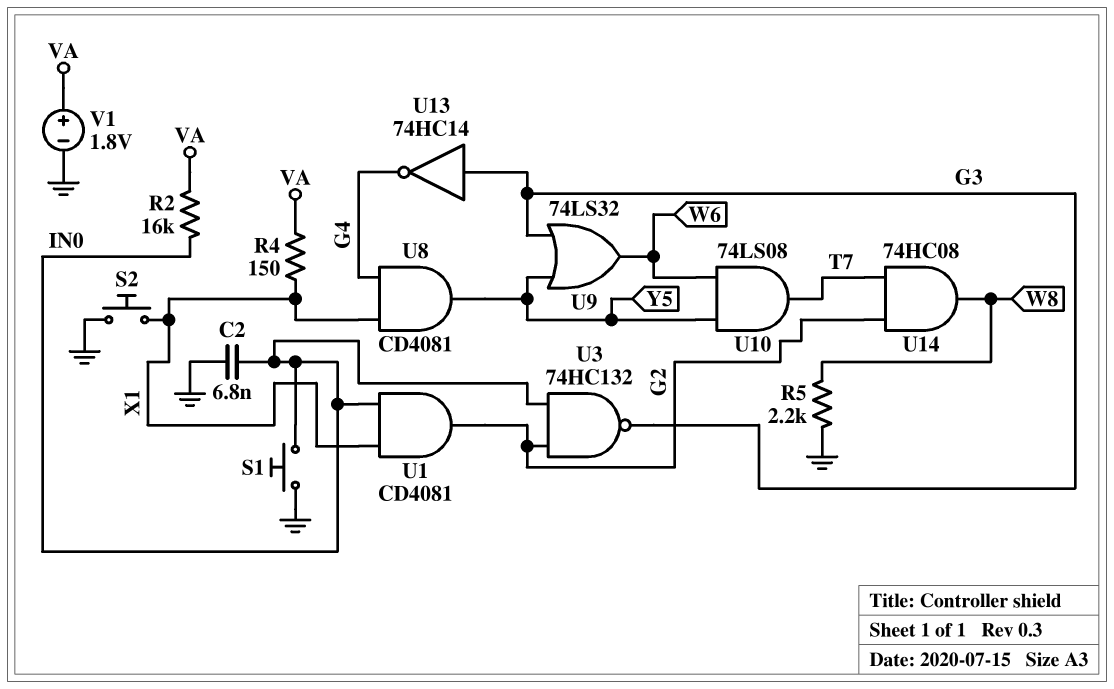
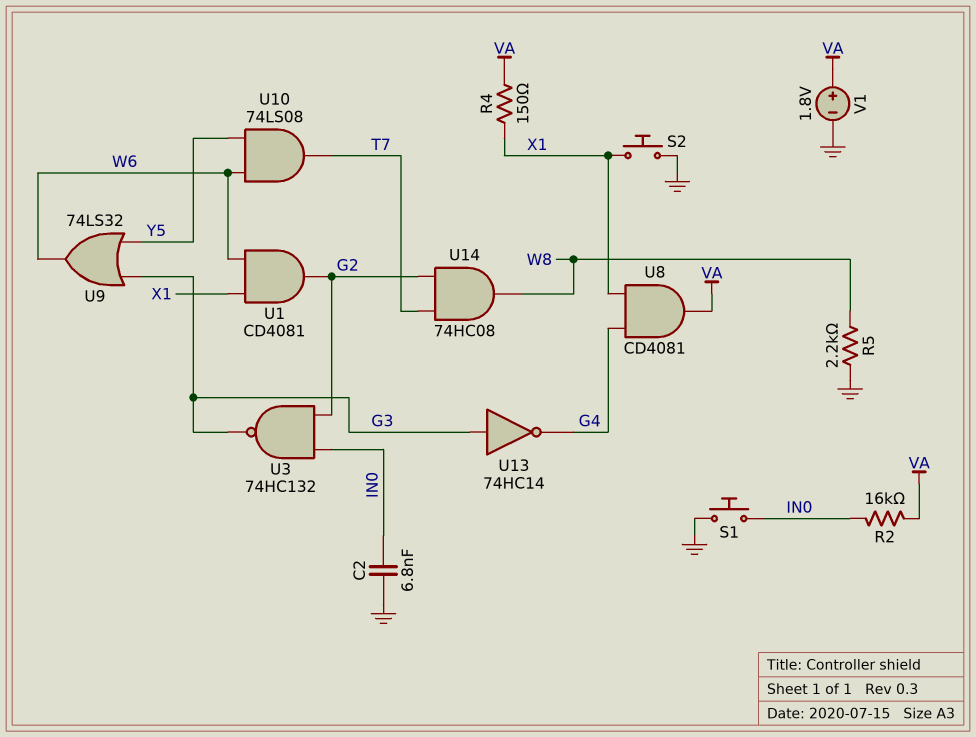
U1: AND CD4081 (in IN0, in X1, out G2) -> AND CD4081 (in W6, in X1, out G2)
U8: AND CD4081 (in G4, in X1, out Y5) -> AND CD4081 (in G4, in X1, out VA)

